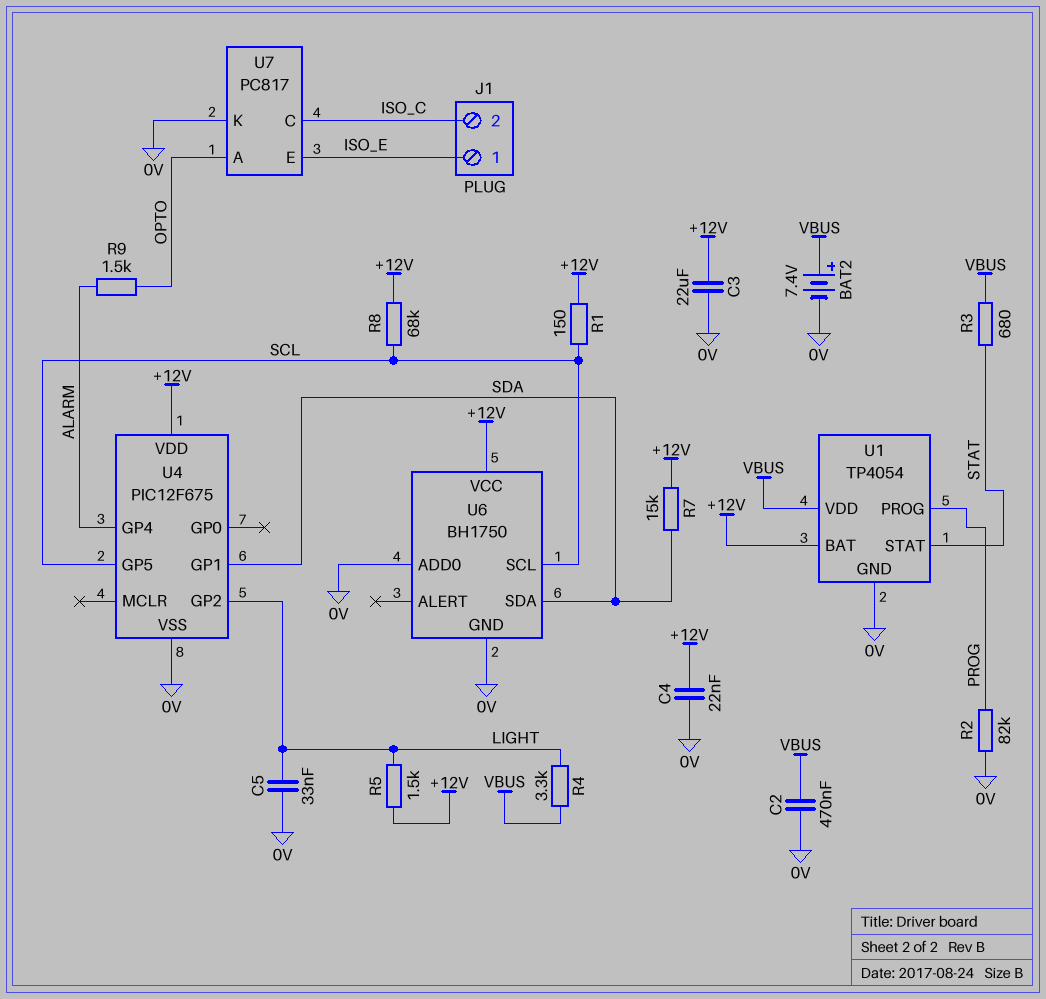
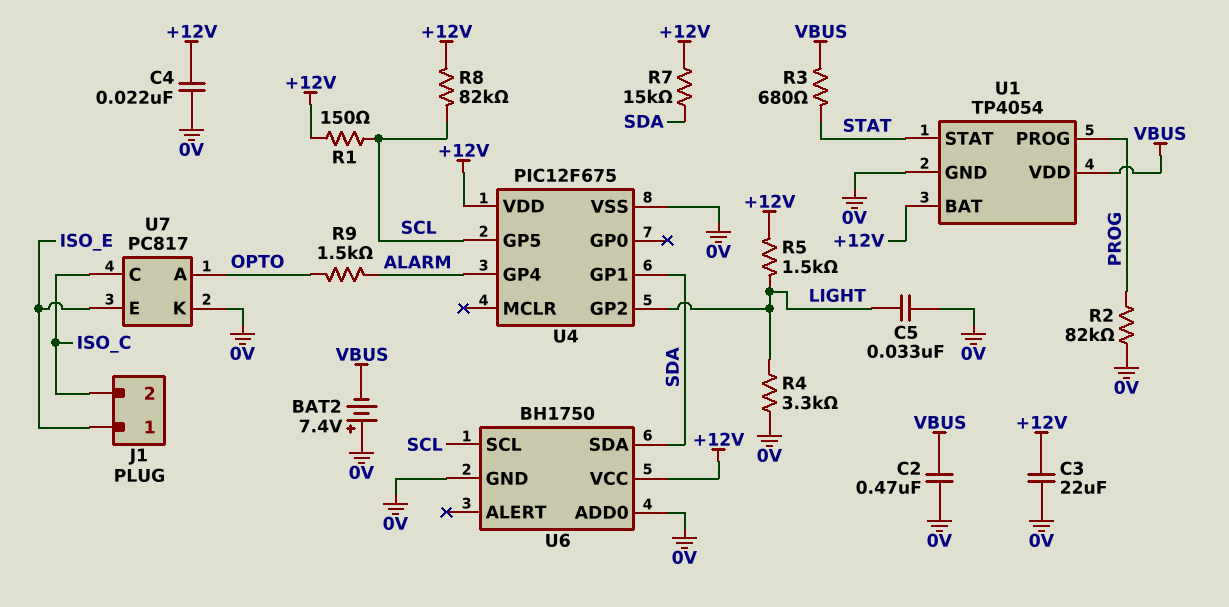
BAT2: 7.4V (plus VBUS, minus 0V) -> 7.4V (plus 0V, minus VBUS)
R4: 3.3k (LIGHT, VBUS) -> 3.3k (0V, LIGHT)
R8: 68k (+12V, SCL) -> 82k (+12V, SCL)

